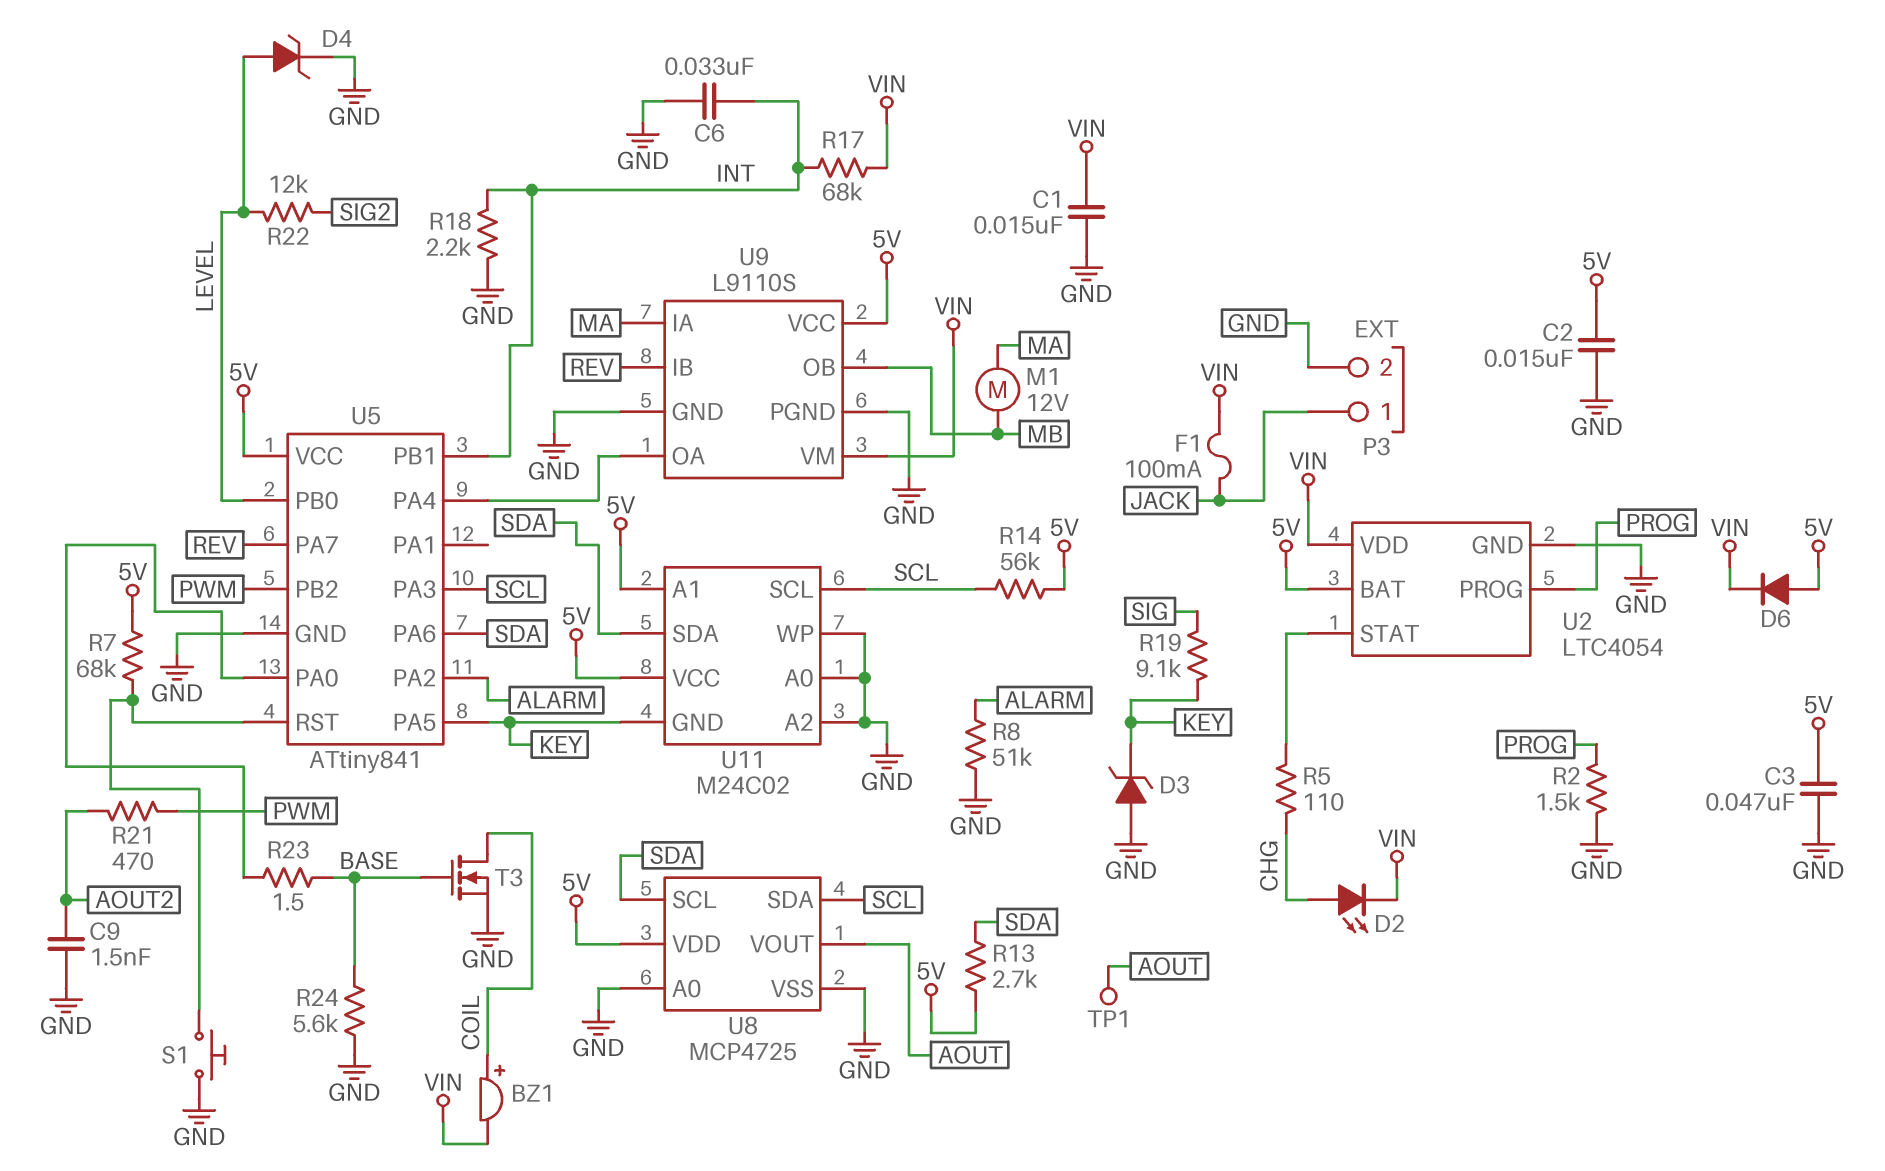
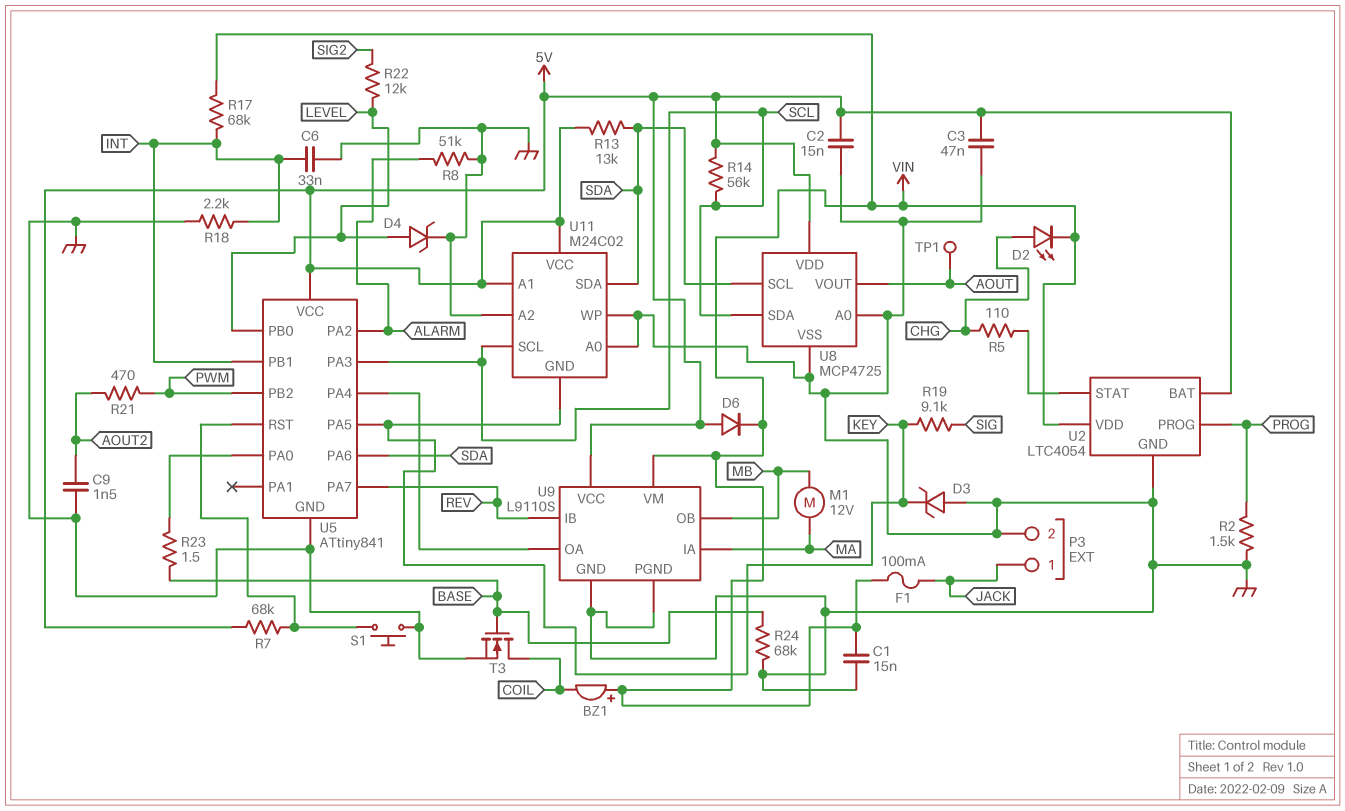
BZ1: buzzer (plus COIL, minus VIN) -> buzzer (plus VIN, minus COIL)
R13: 2.7k (5V, SDA) -> 13k (5V, SDA)
R24: 5.6k (BASE, GND) -> 68k (BASE, GND)

